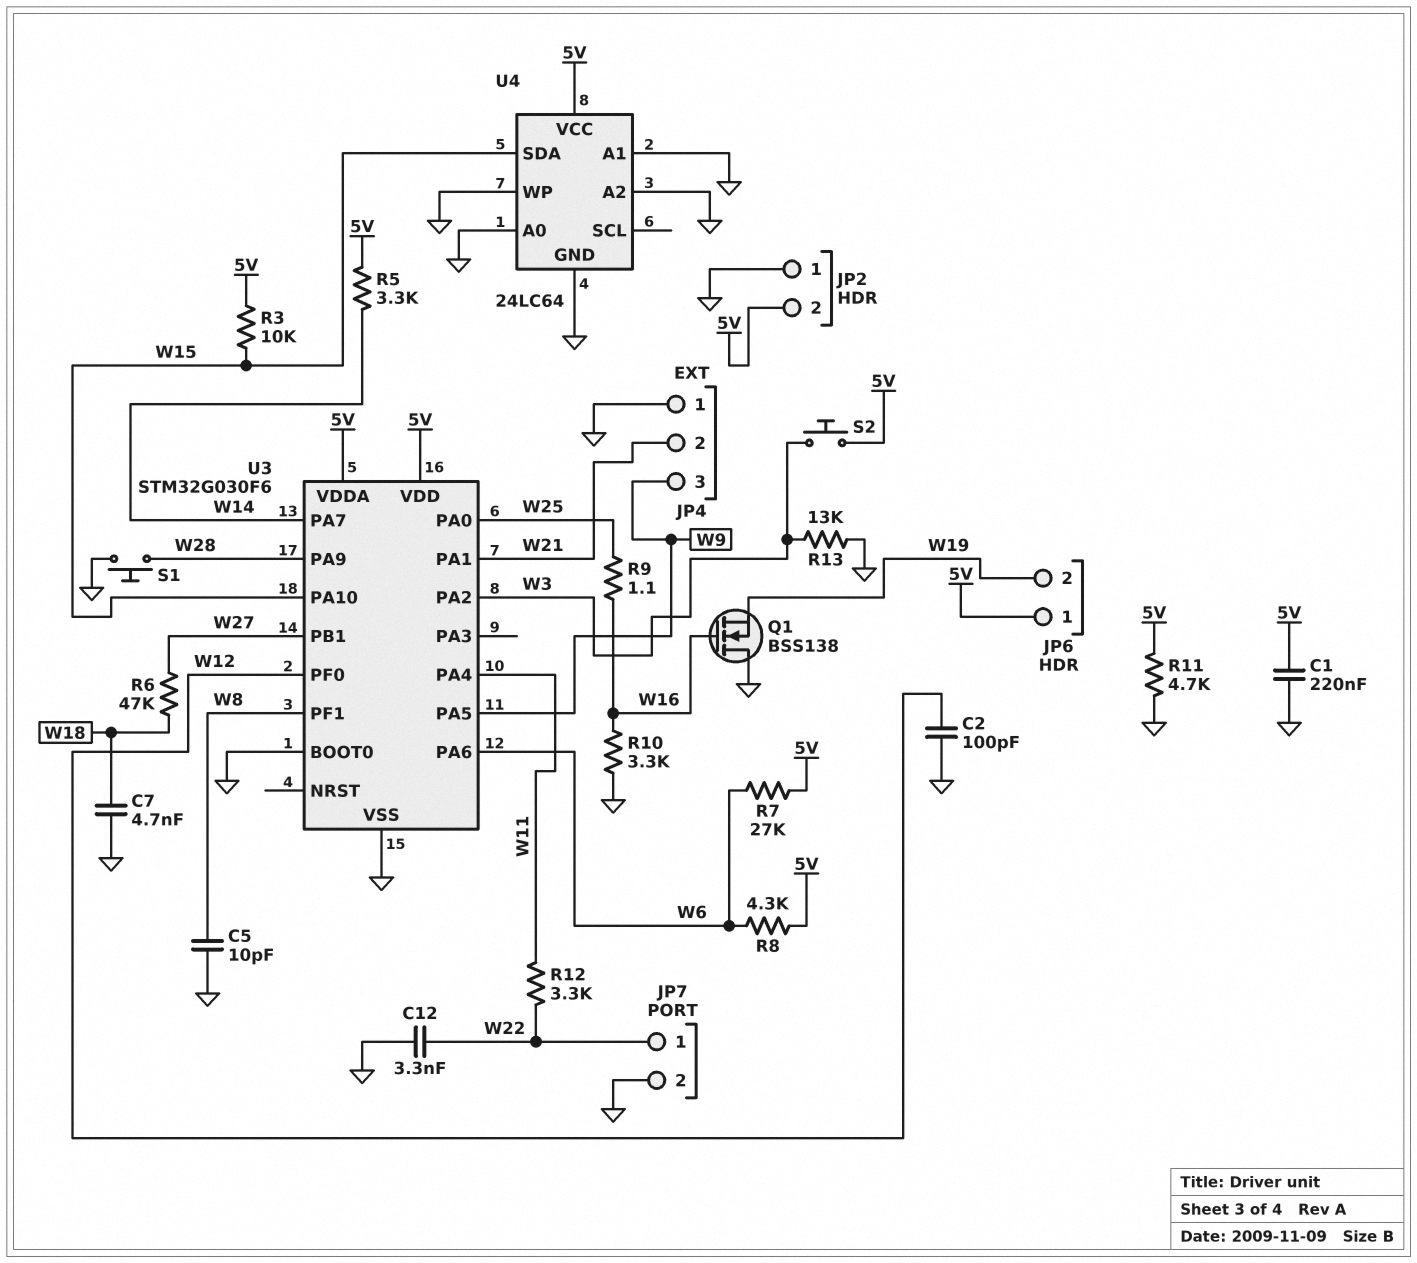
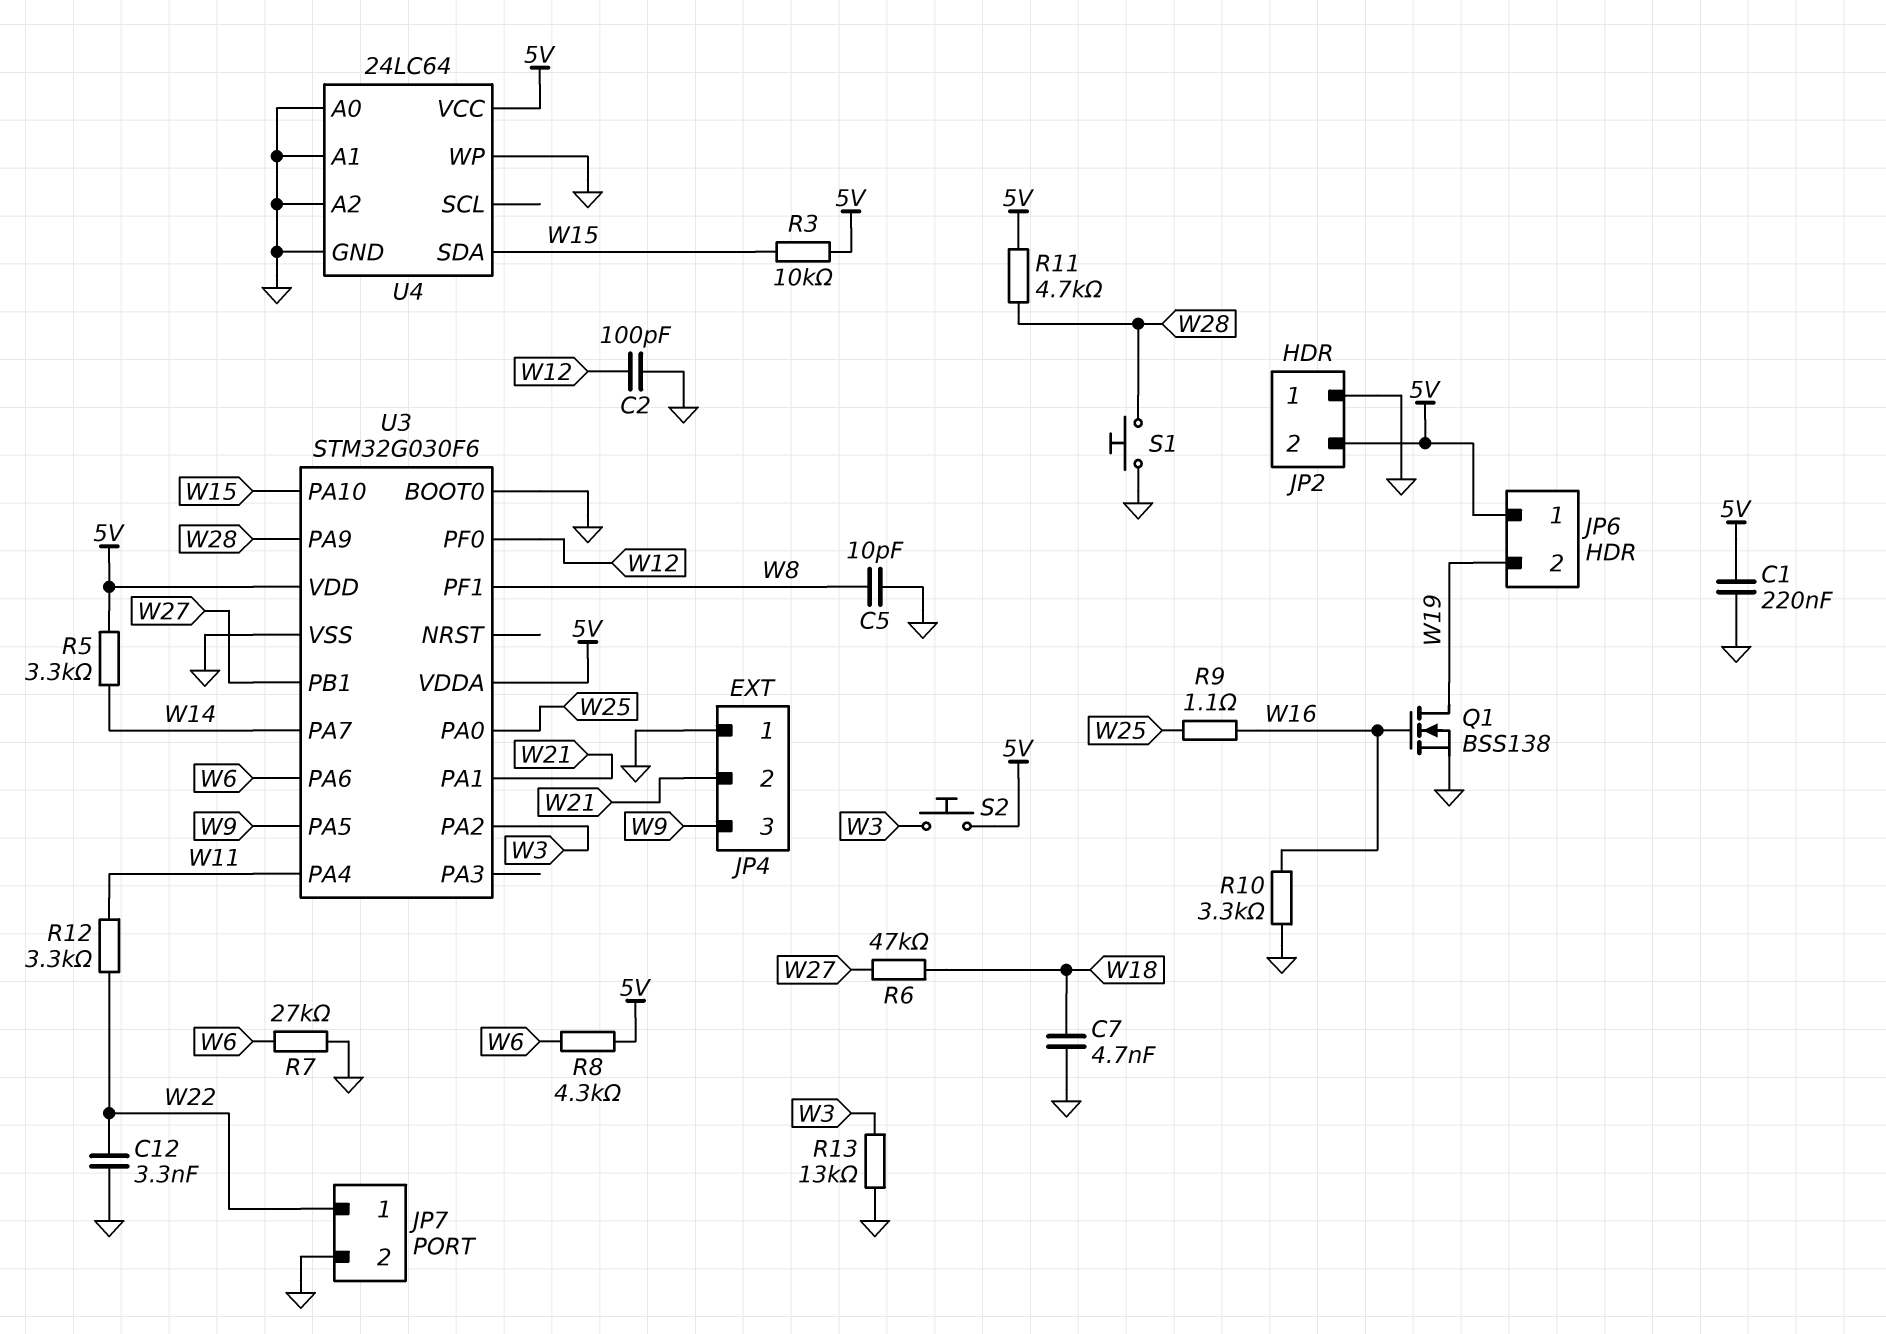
Q1: NMOS BSS138 (G W16, D GND, S W19) -> NMOS BSS138 (G W16, D W19, S GND)
R7: 27k (5V, W6) -> 27k (GND, W6)
R11: 4.7k (5V, GND) -> 4.7k (5V, W28)

